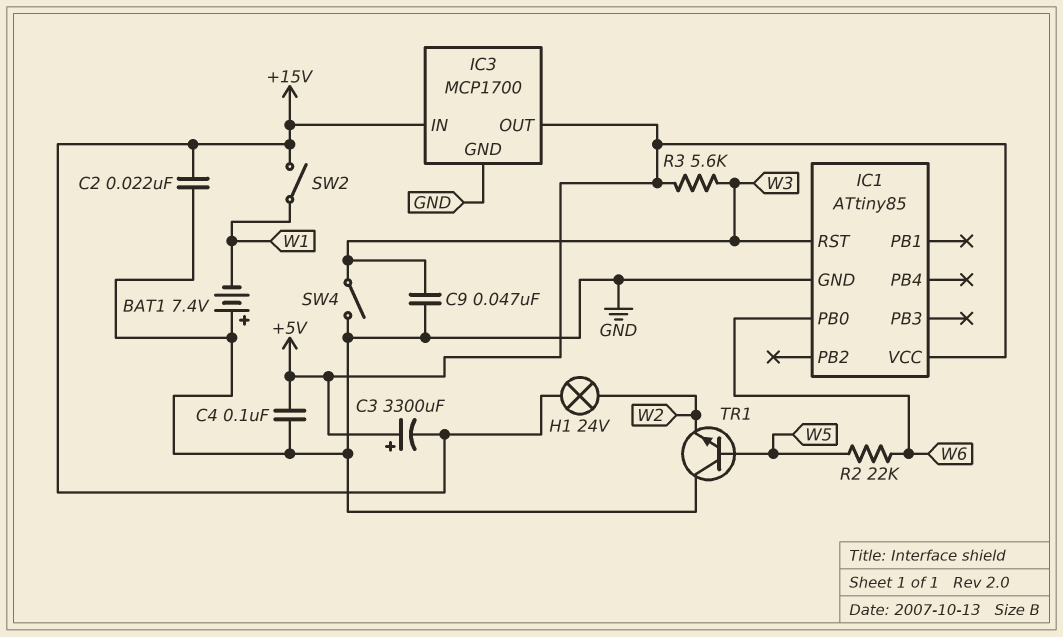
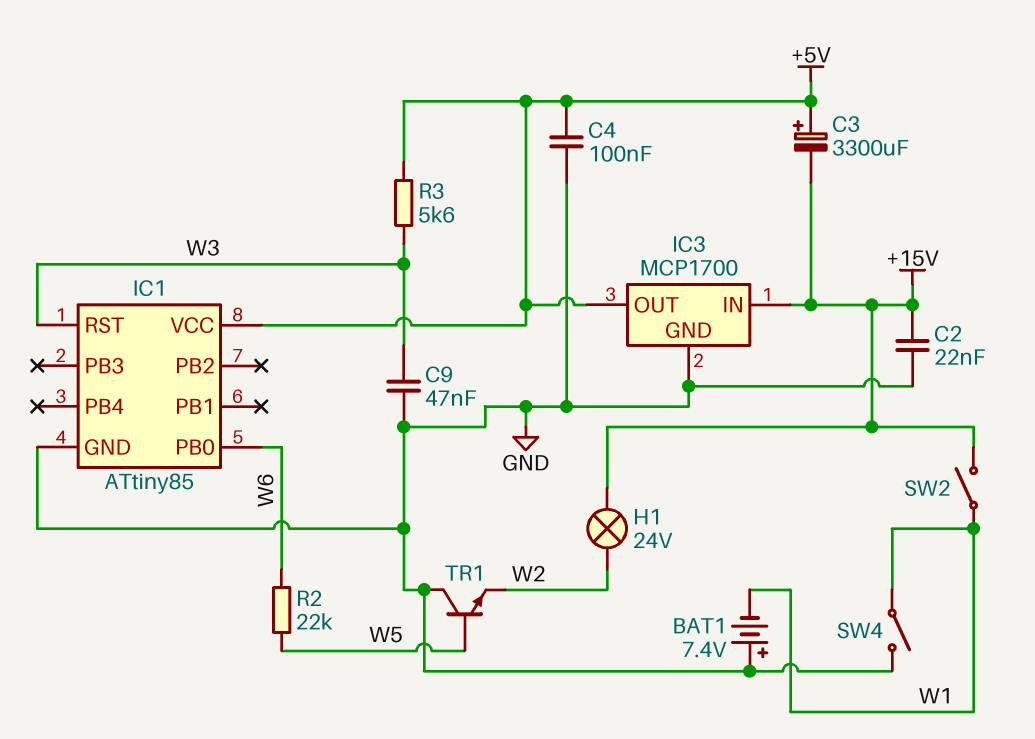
SW4: switch (GND, W3) -> switch (GND, W1)

